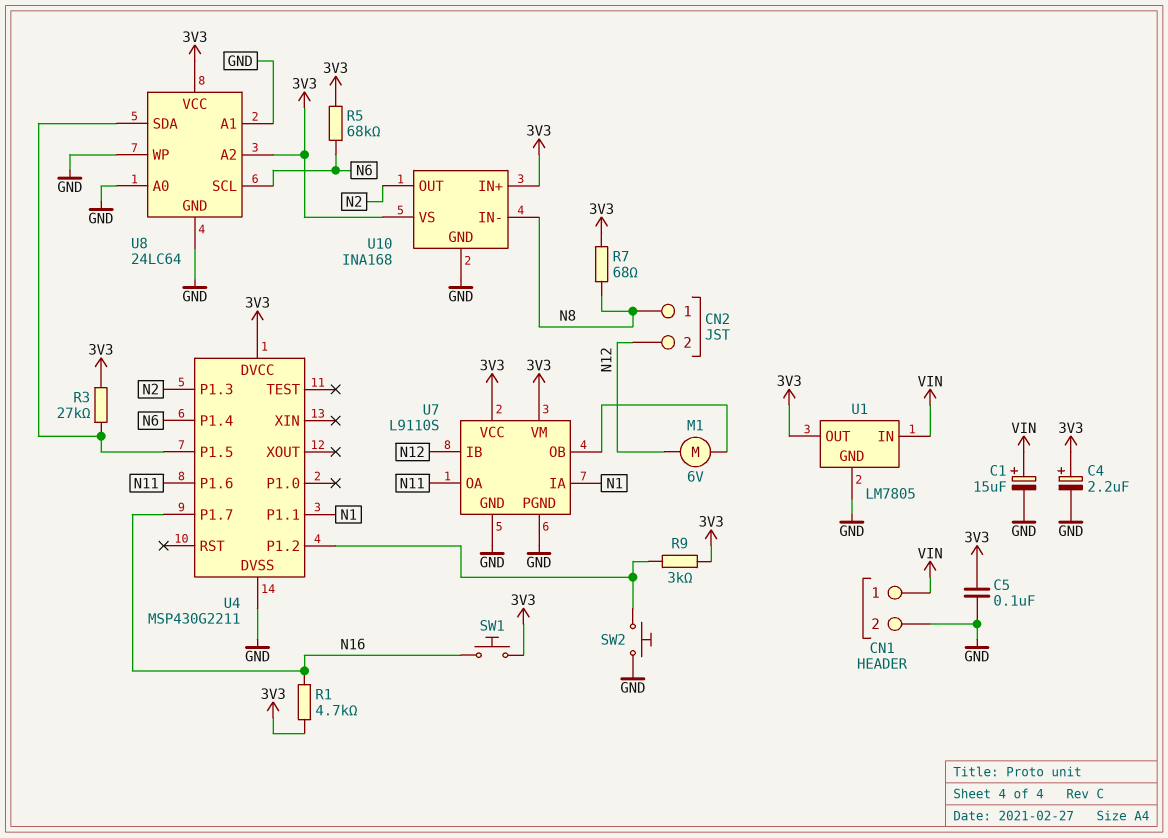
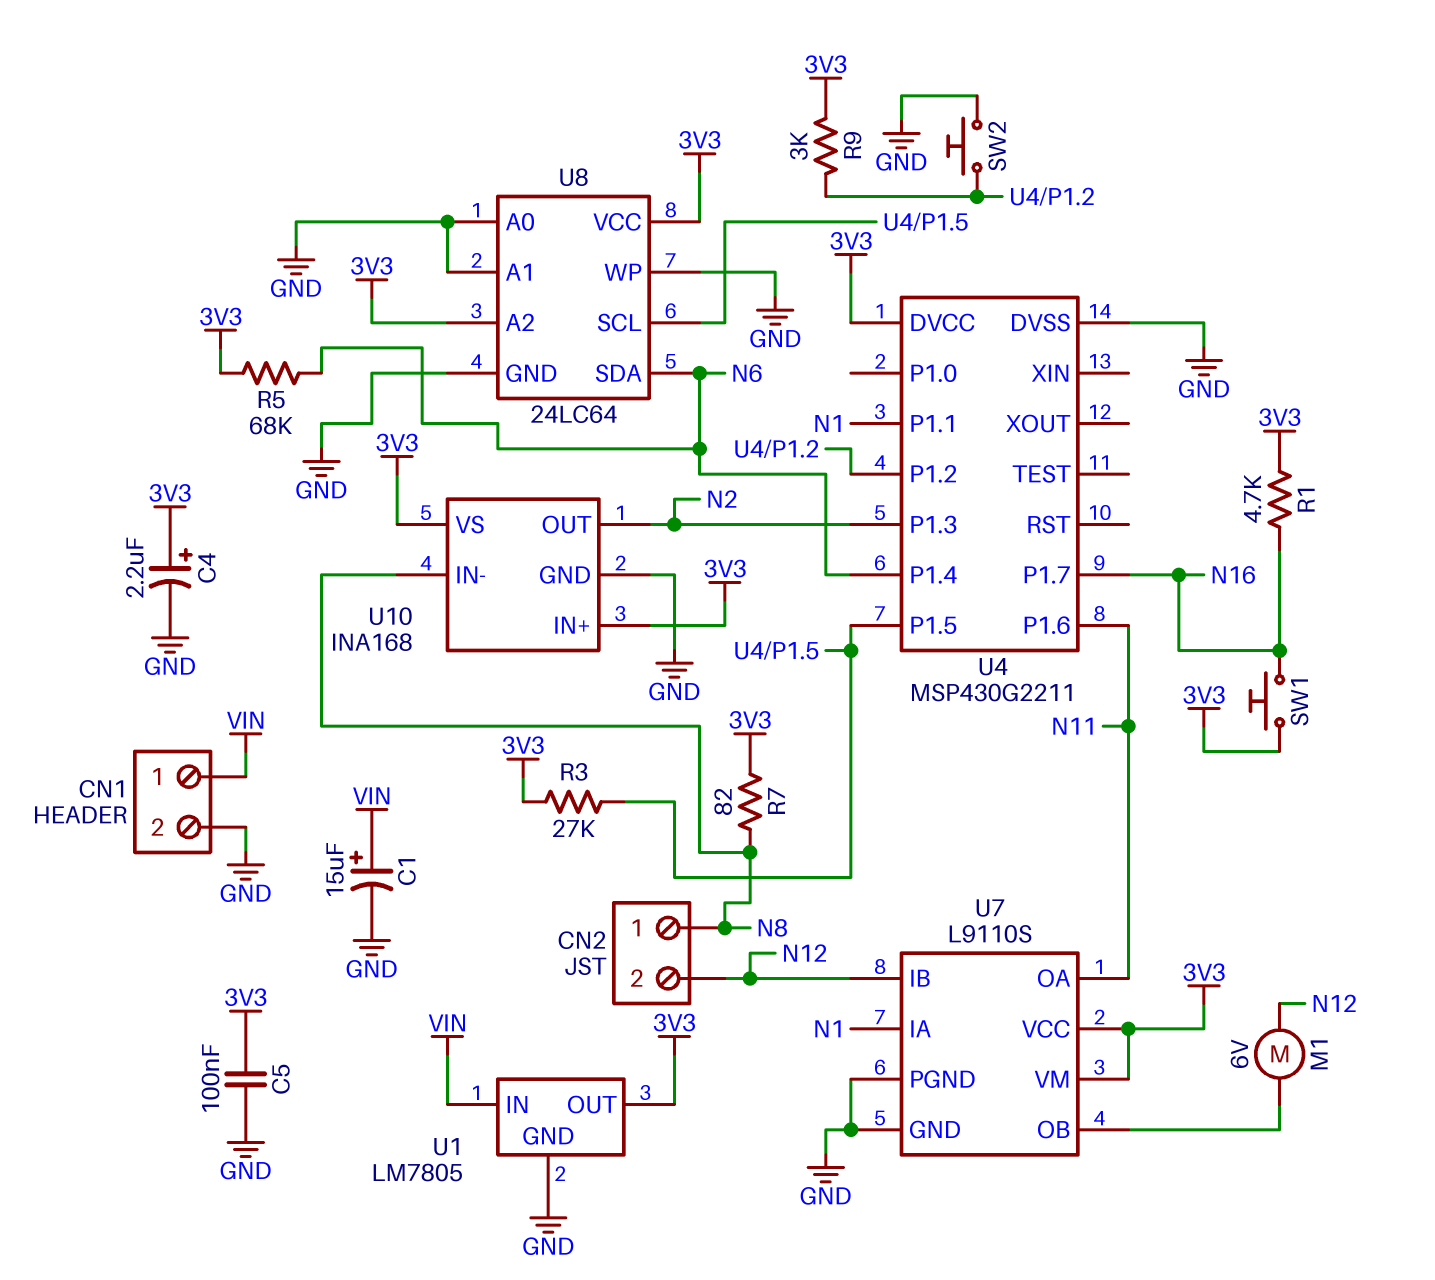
R7: 68 (3V3, N8) -> 82 (3V3, N8)
U8 pin SCL: N6 -> U4/P1.5
U8 pin SDA: U4/P1.5 -> N6

